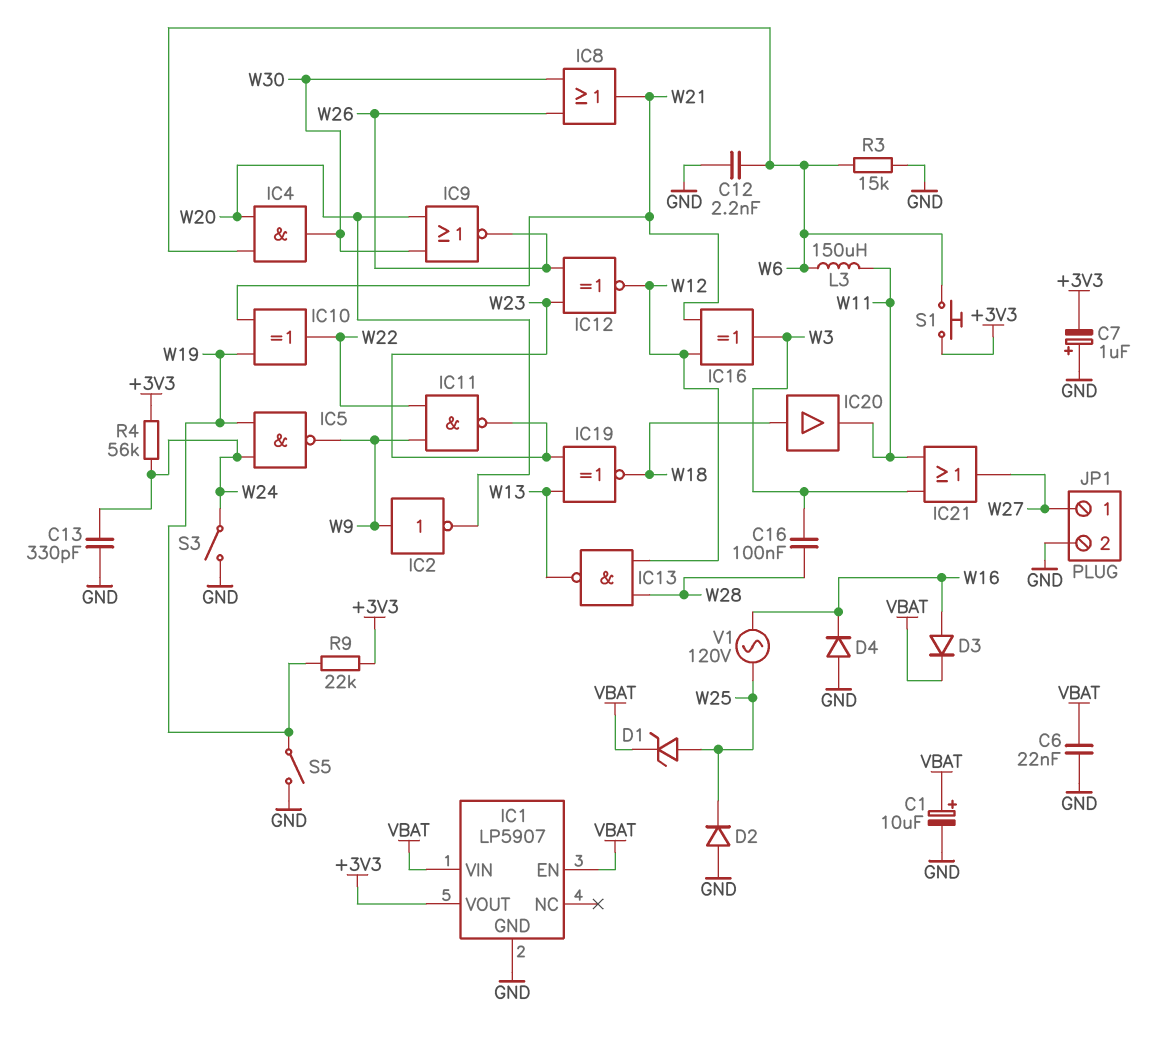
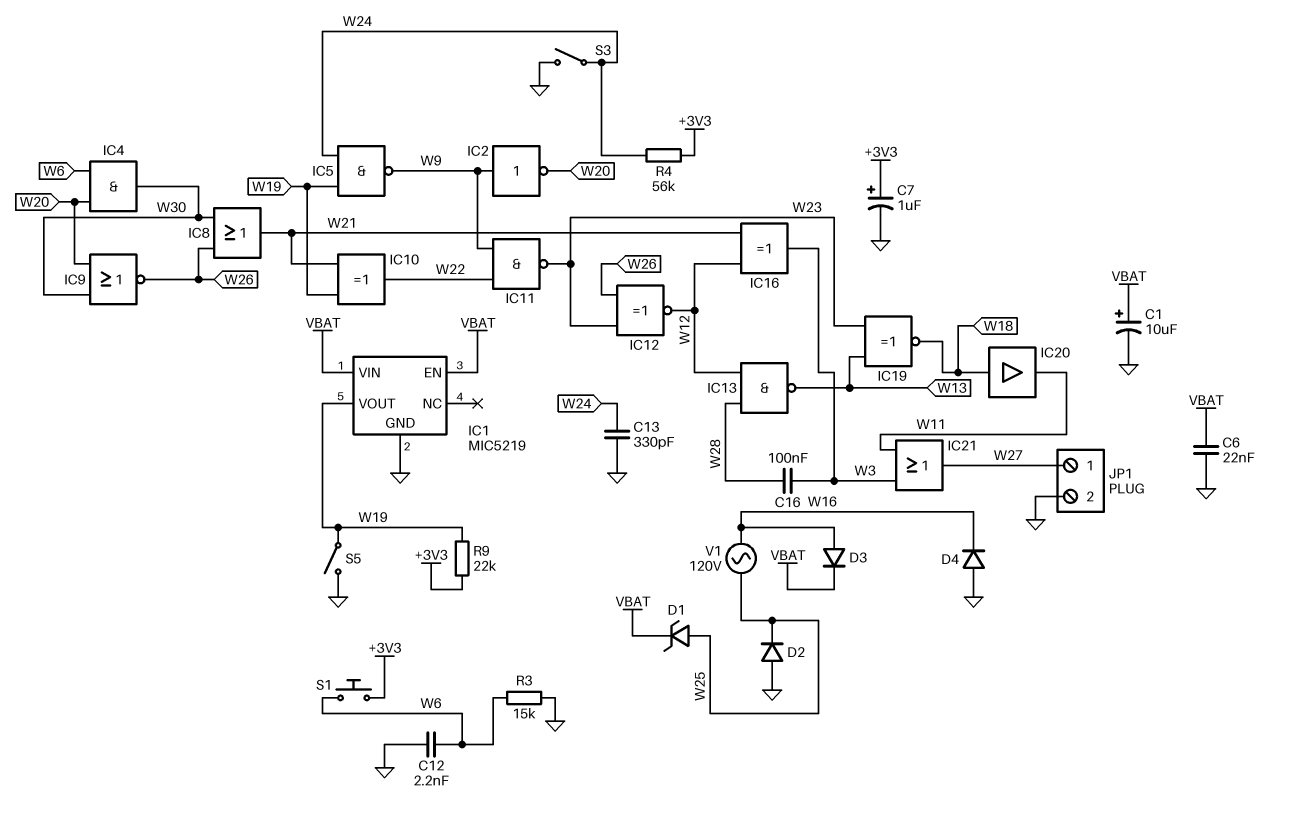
C7: 1uF (plus GND, minus +3V3) -> 1uF (plus +3V3, minus GND)
IC1: LP5907 -> MIC5219
IC1 pin VOUT: +3V3 -> W19
L3: 150uH (W6, W11) -> none

